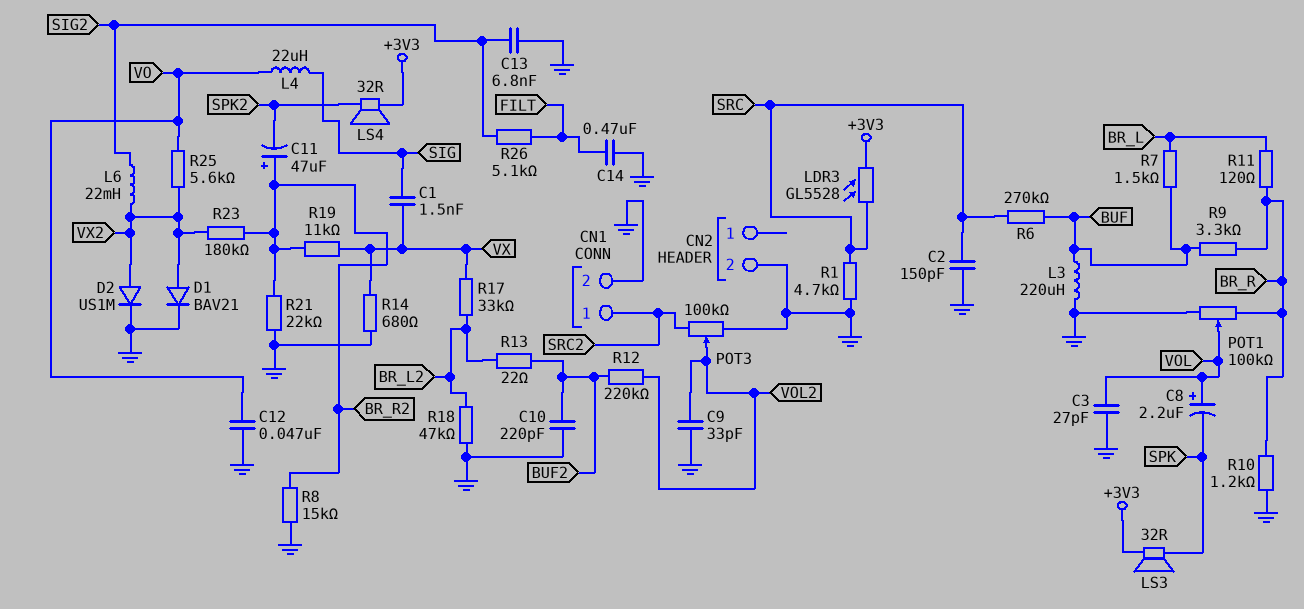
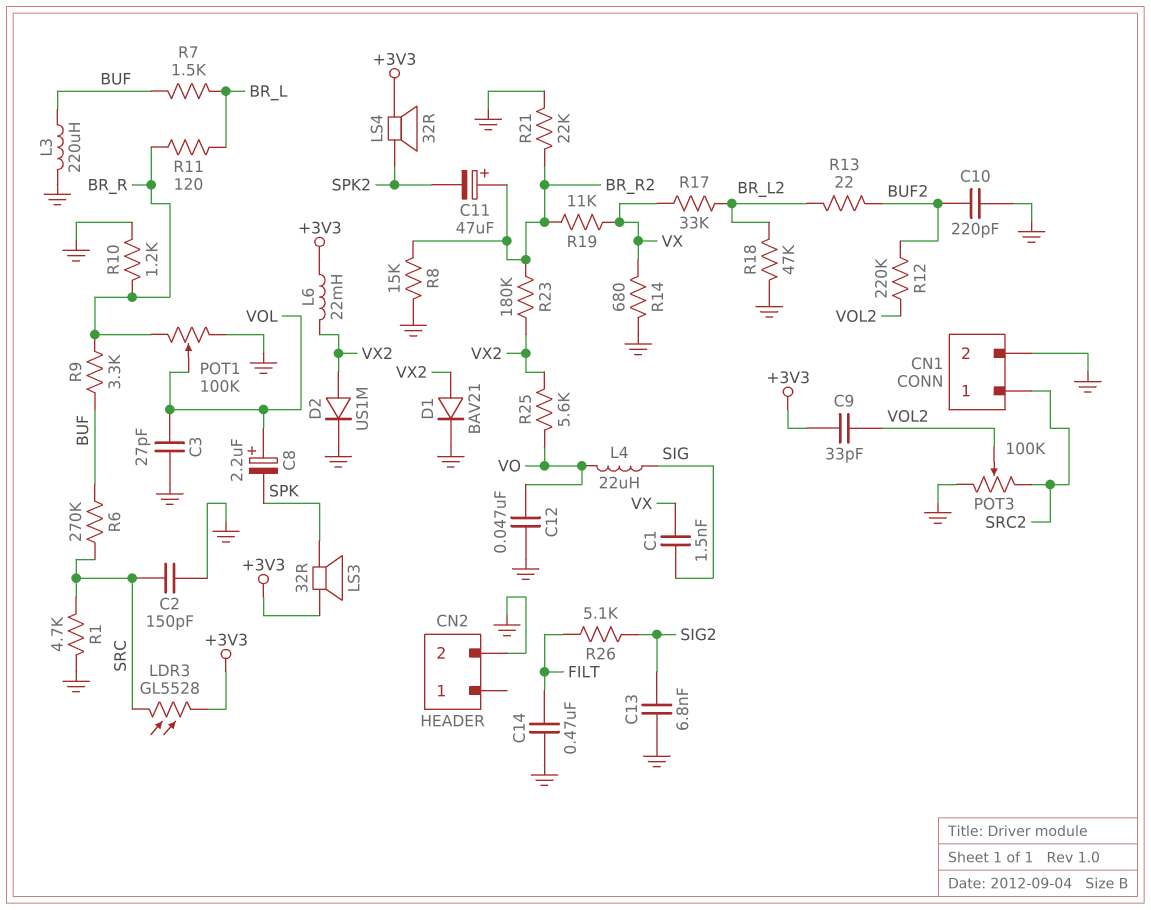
C9: 33pF (GND, VOL2) -> 33pF (+3V3, VOL2)
L6: 22mH (SIG2, VX2) -> 22mH (+3V3, VX2)

